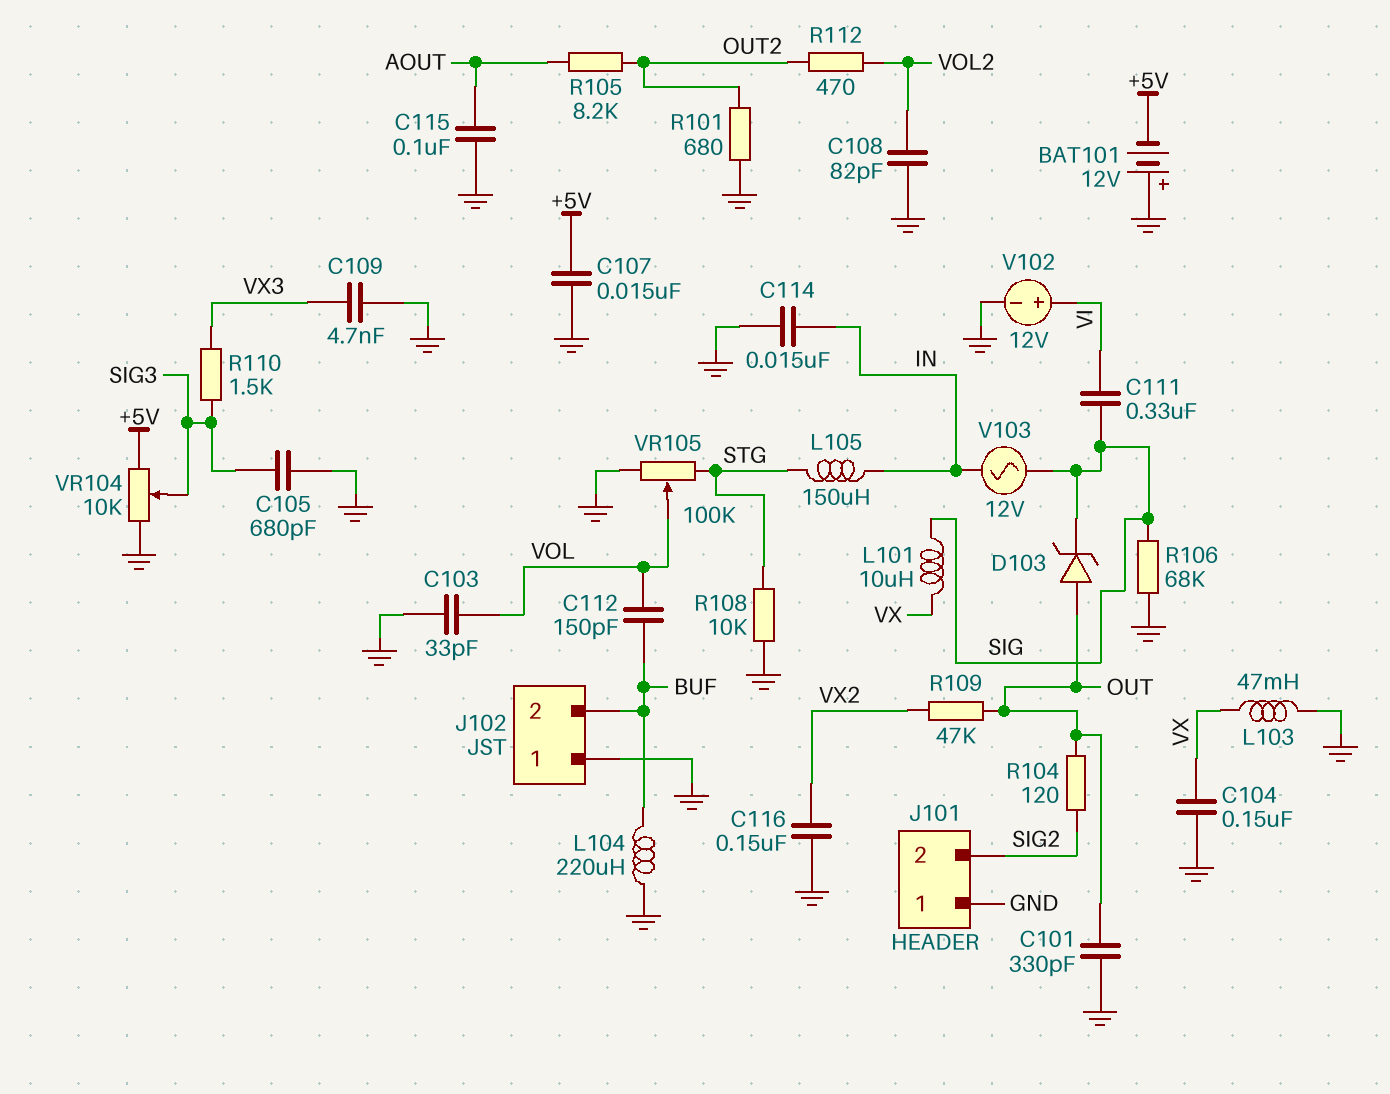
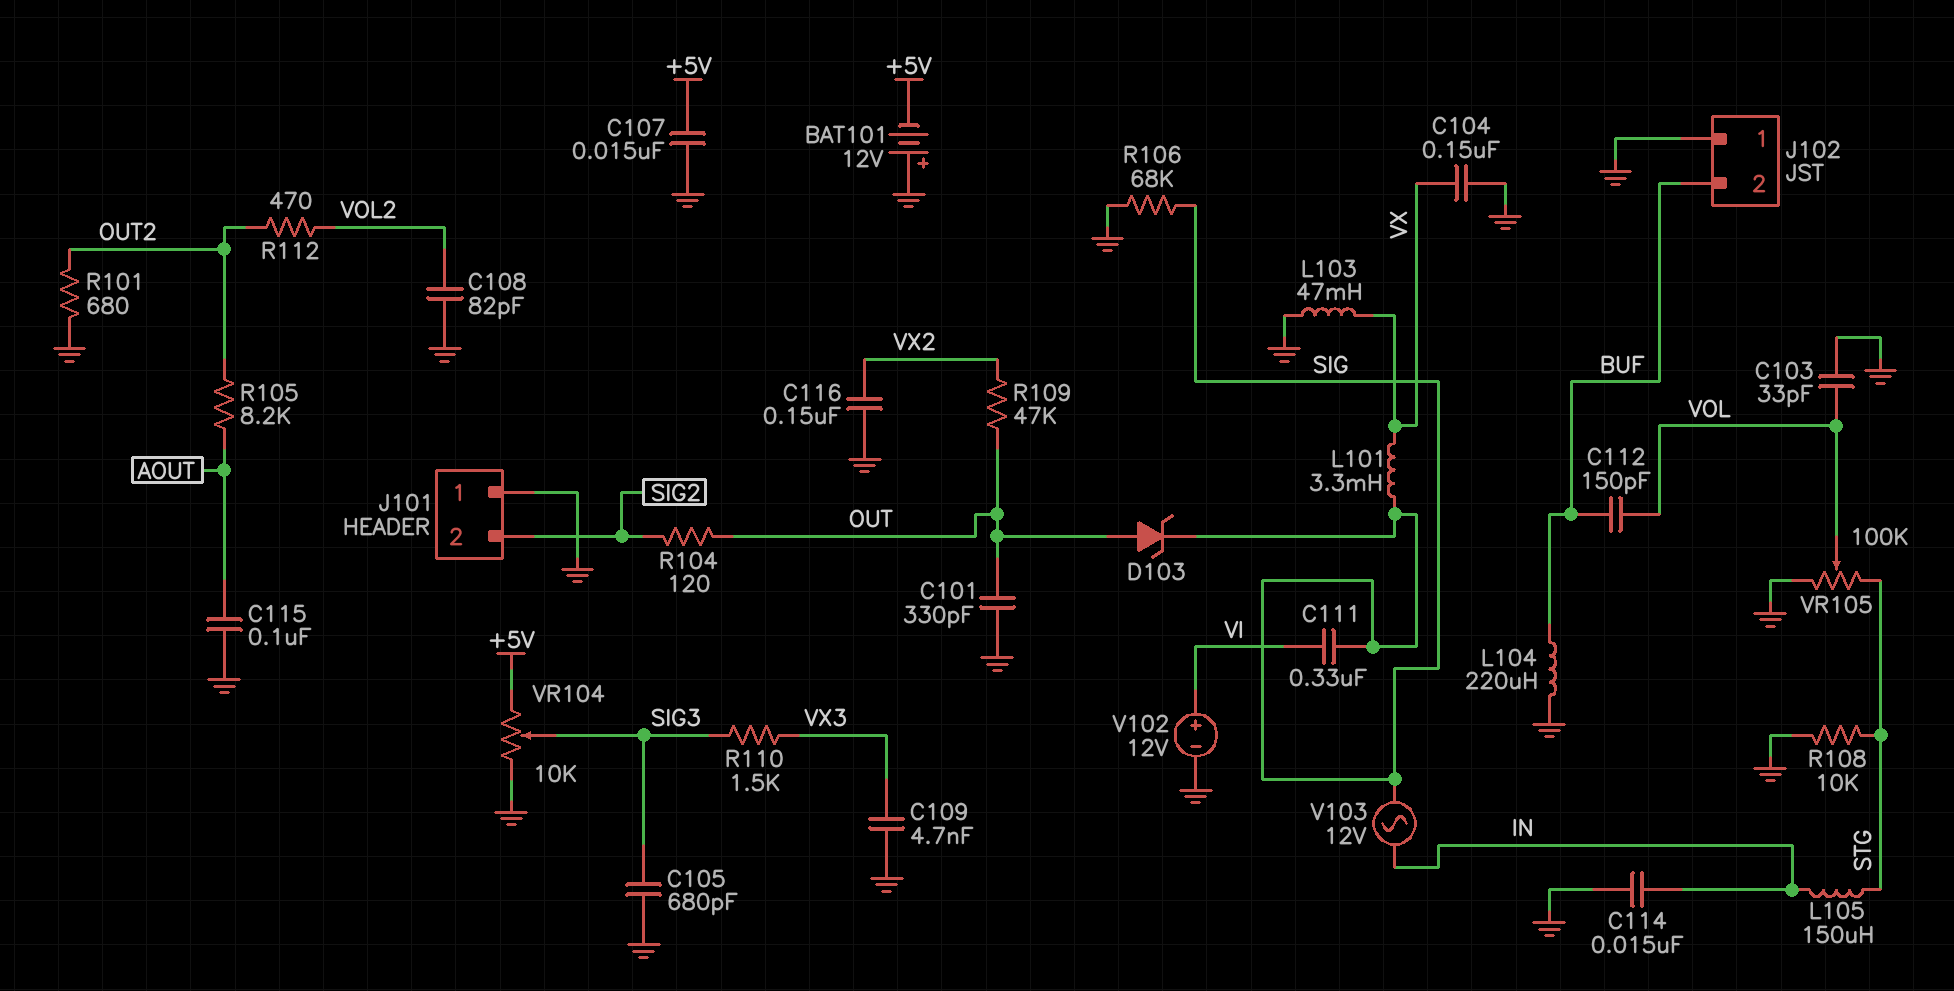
L101: 10uH (SIG, VX) -> 3.3mH (SIG, VX)

